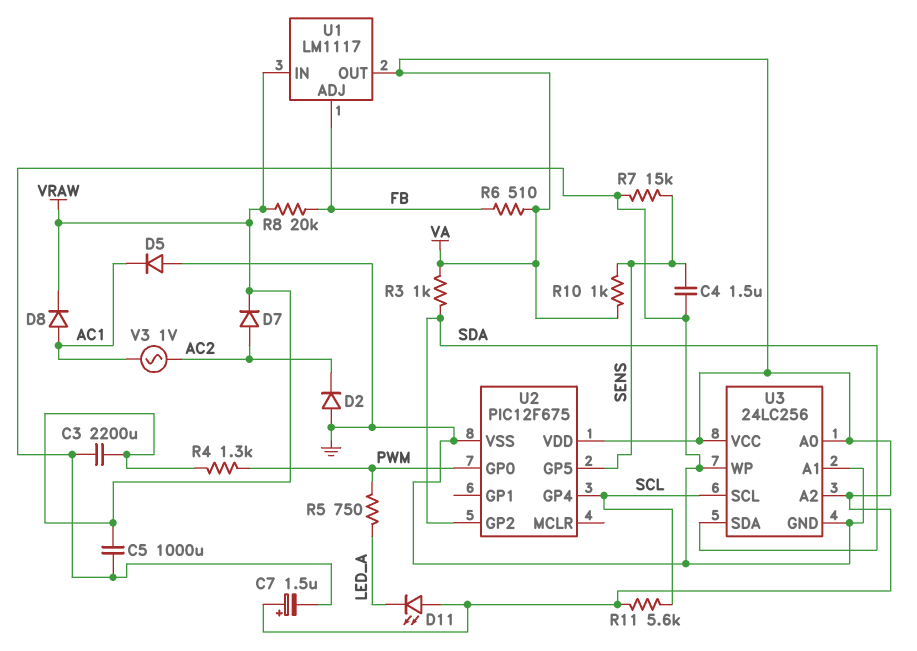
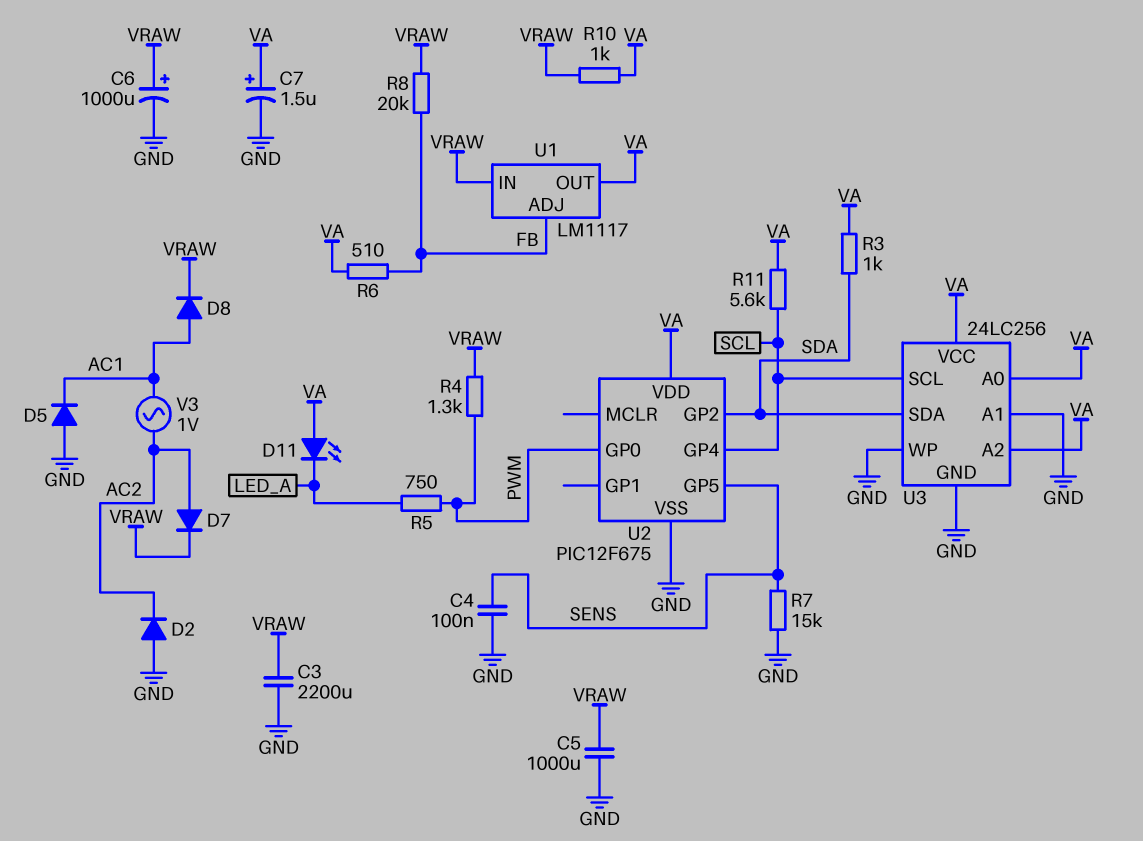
C4: 1.5uF (GND, SENS) -> 100nF (GND, SENS)
C6: none -> 1000uF (plus VRAW, minus GND)
R10: 1k (SENS, VA) -> 1k (VA, VRAW)

